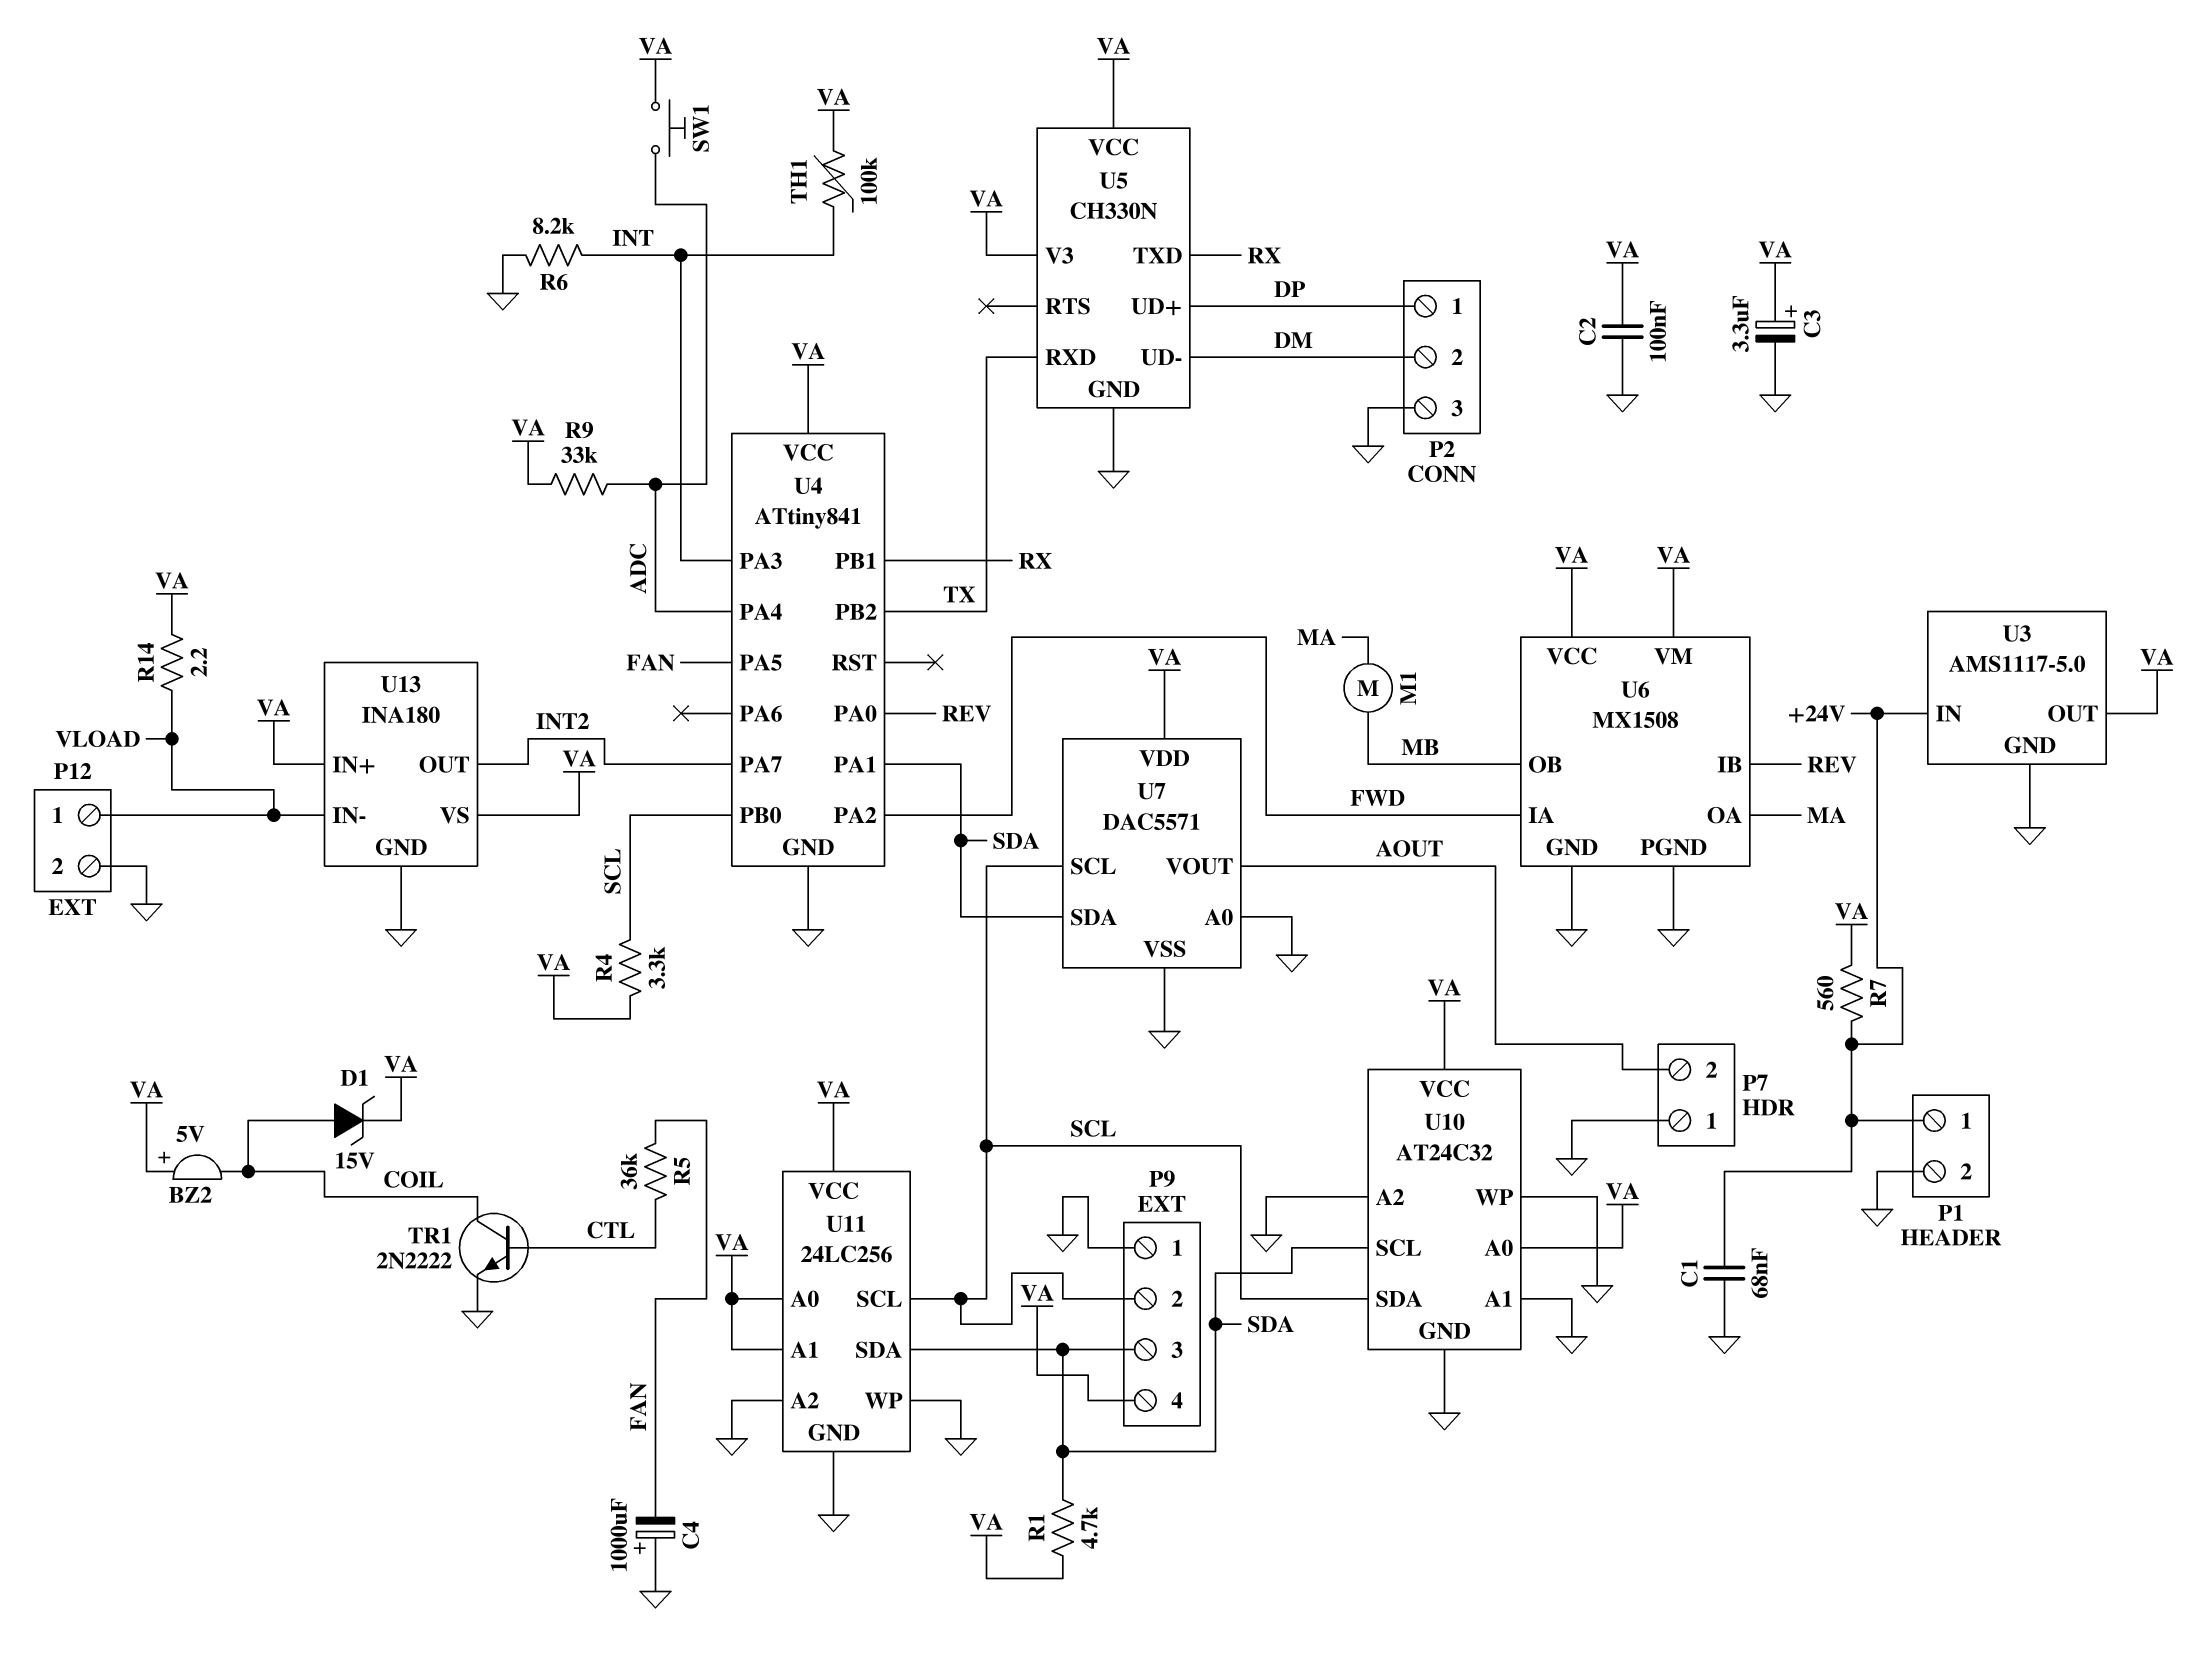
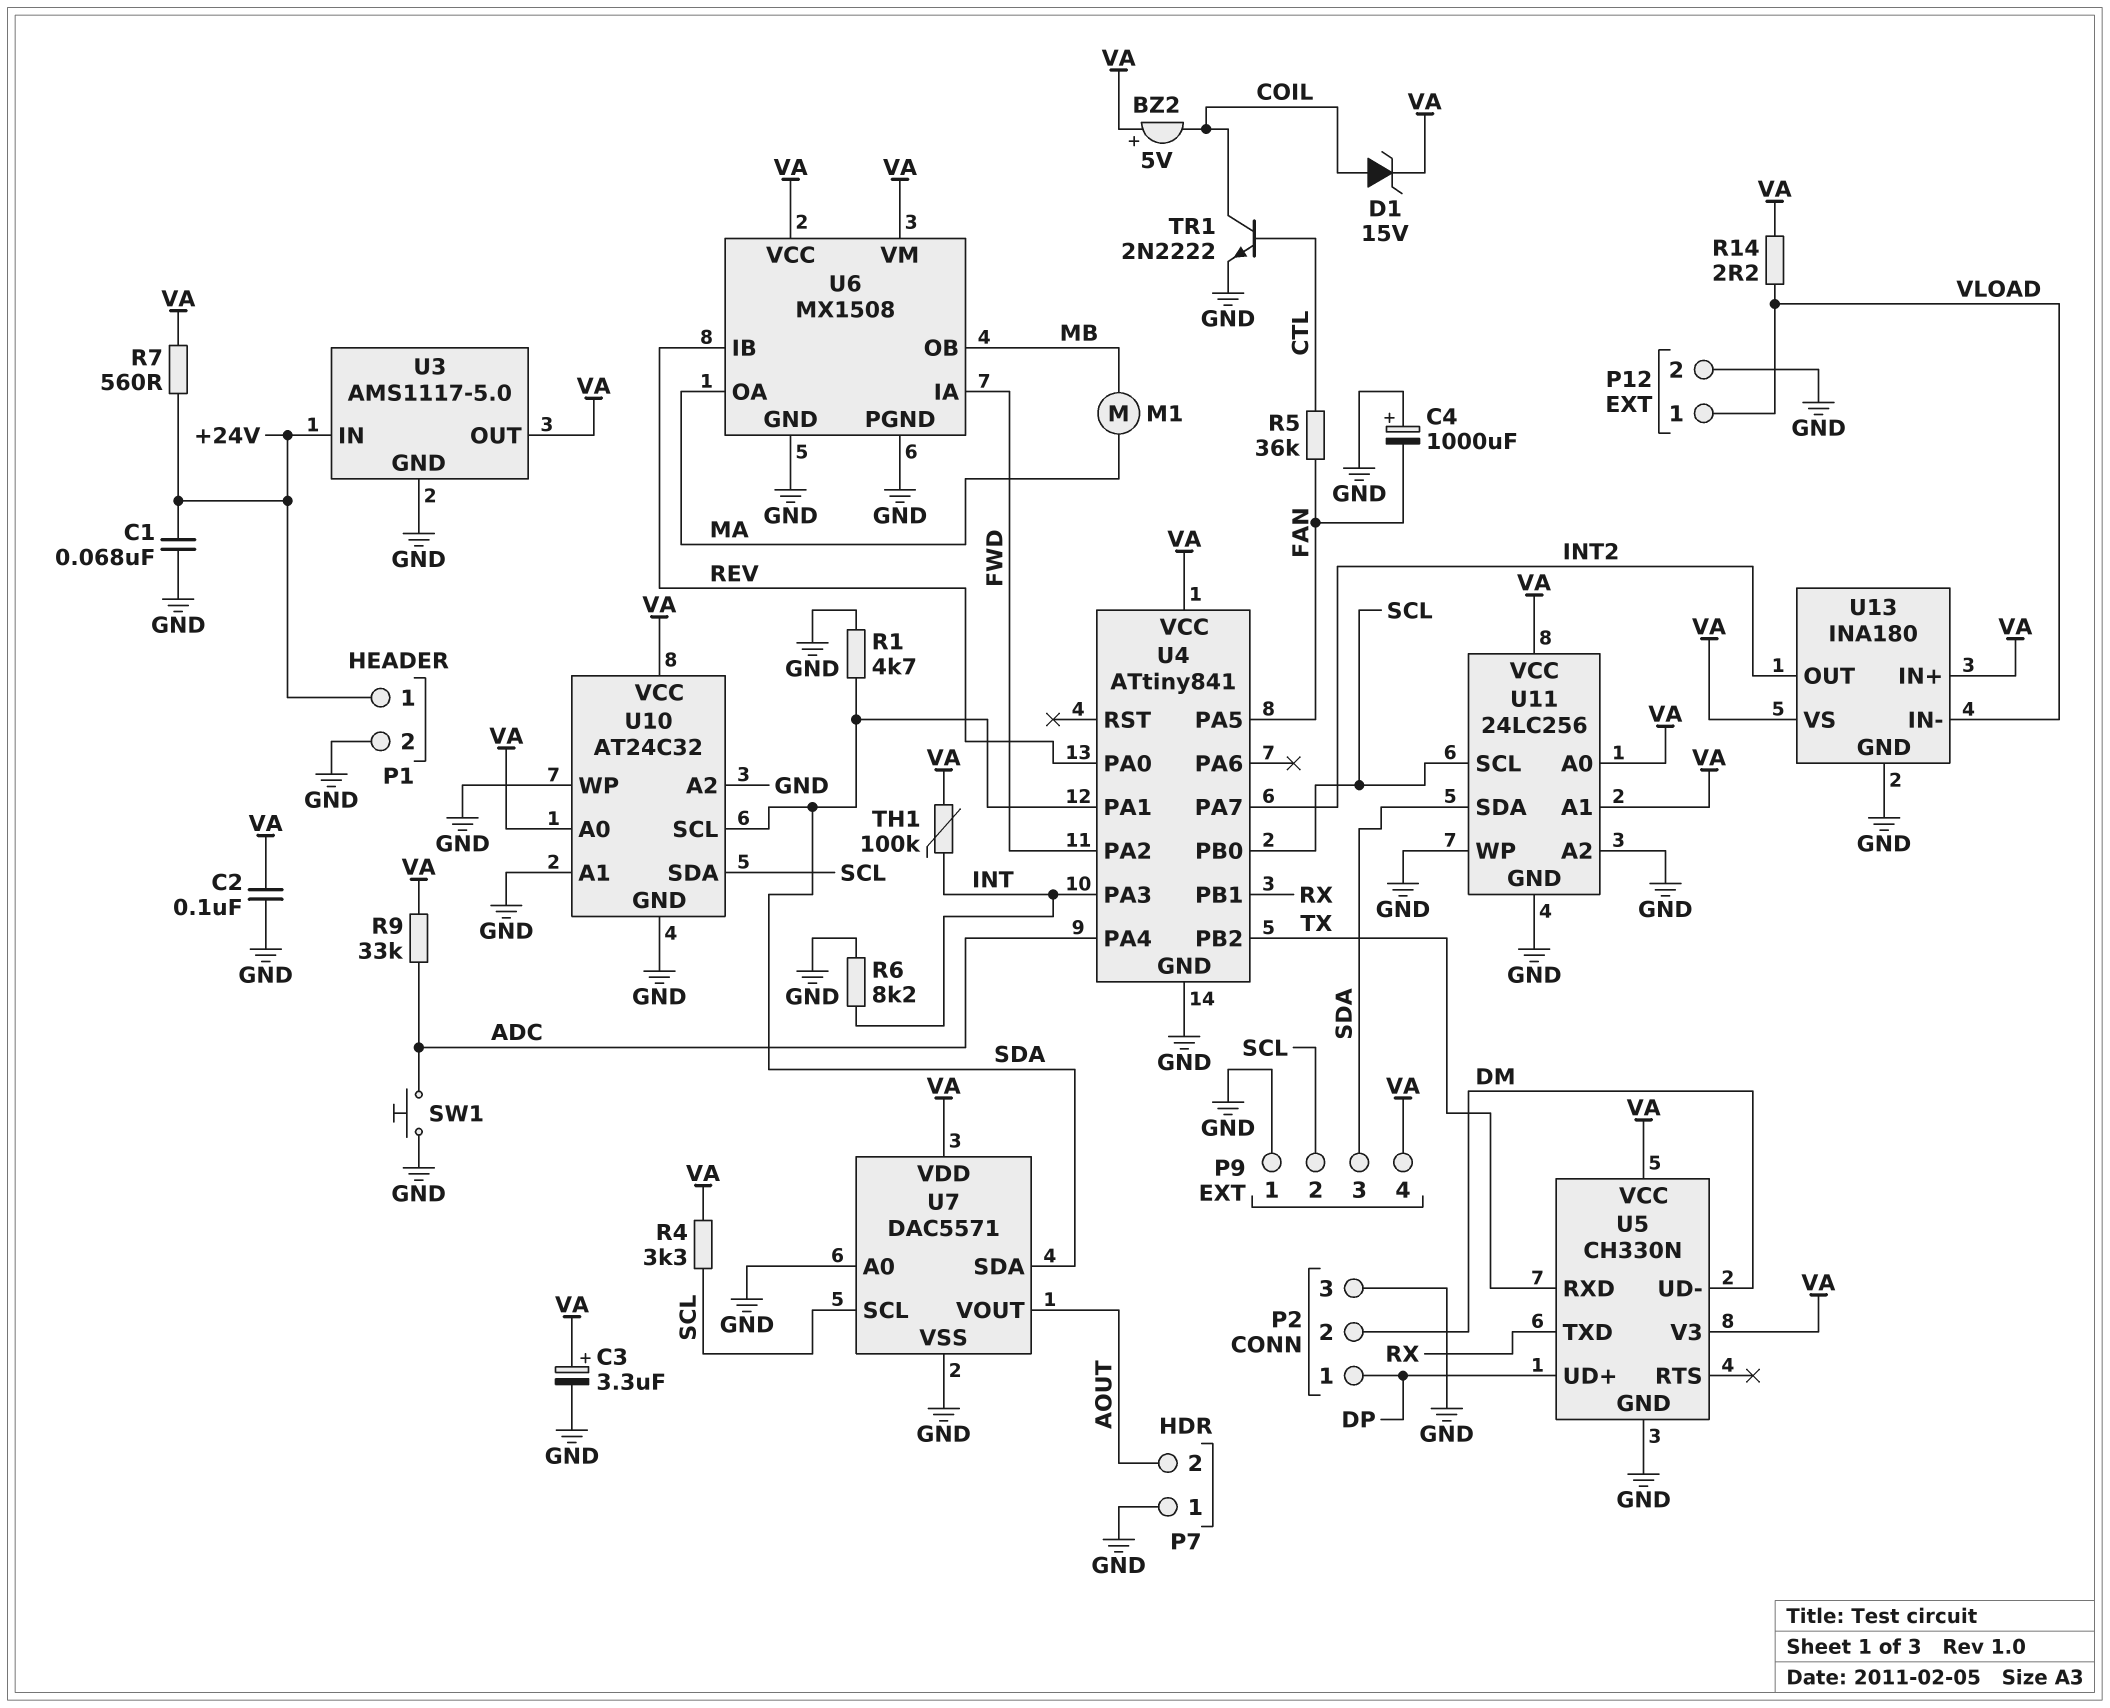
R1: 4.7k (SDA, VA) -> 4.7k (GND, SDA)
SW1: button (ADC, VA) -> button (ADC, GND)

